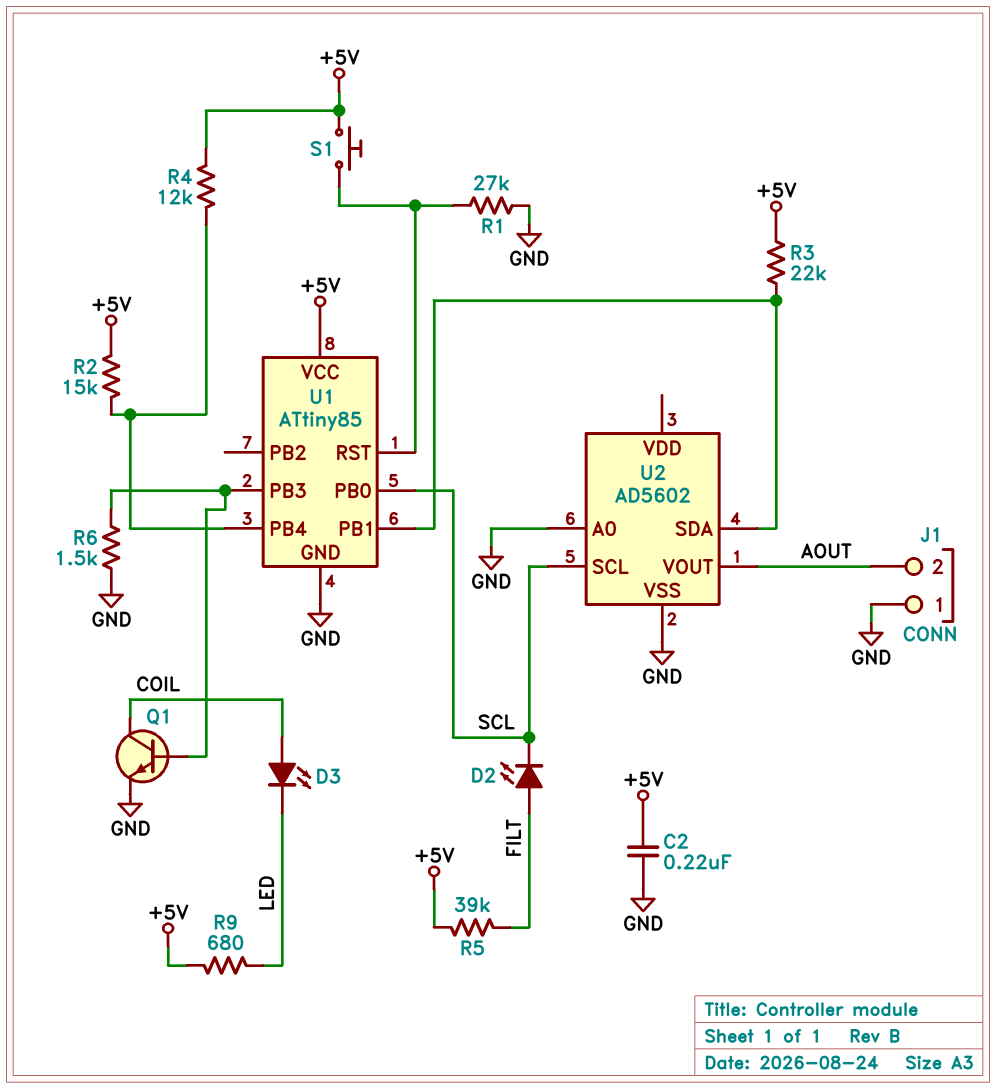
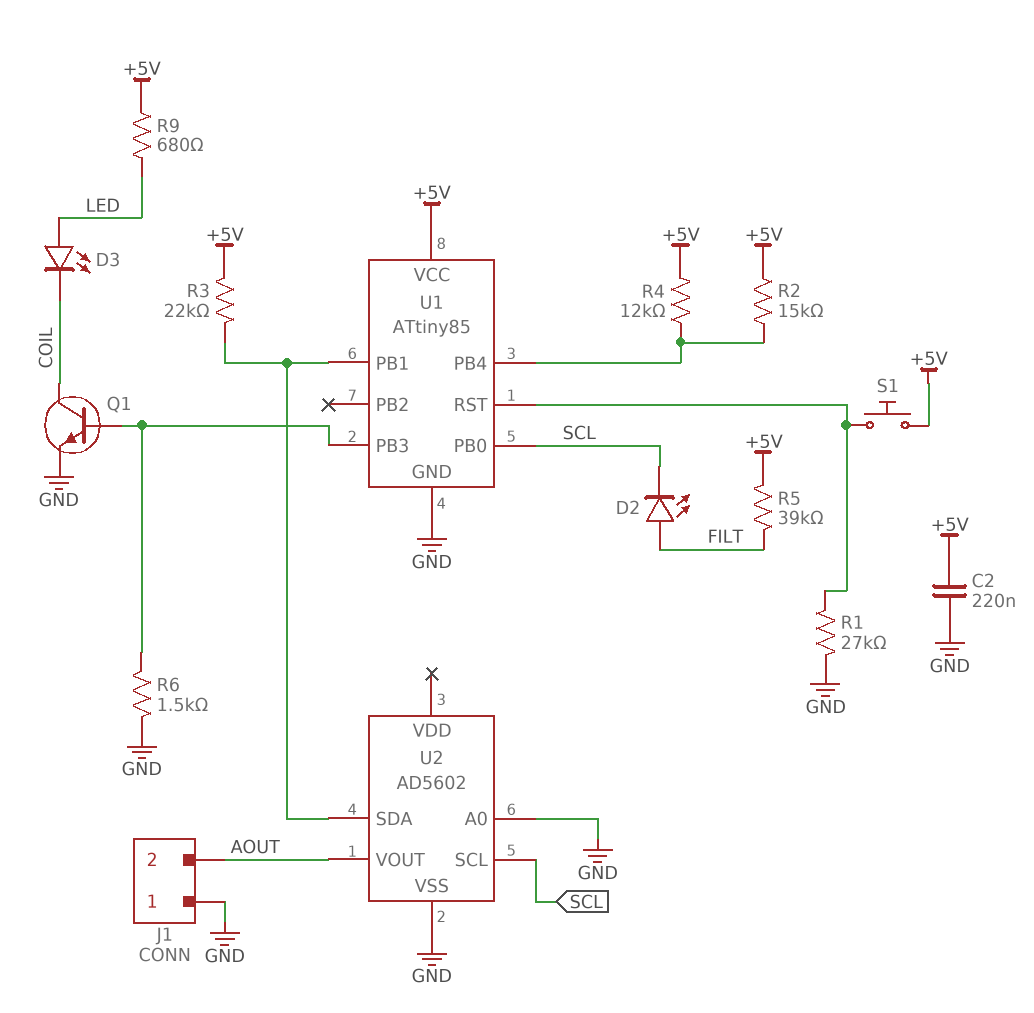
D3: LED (A COIL, K LED) -> LED (A LED, K COIL)

